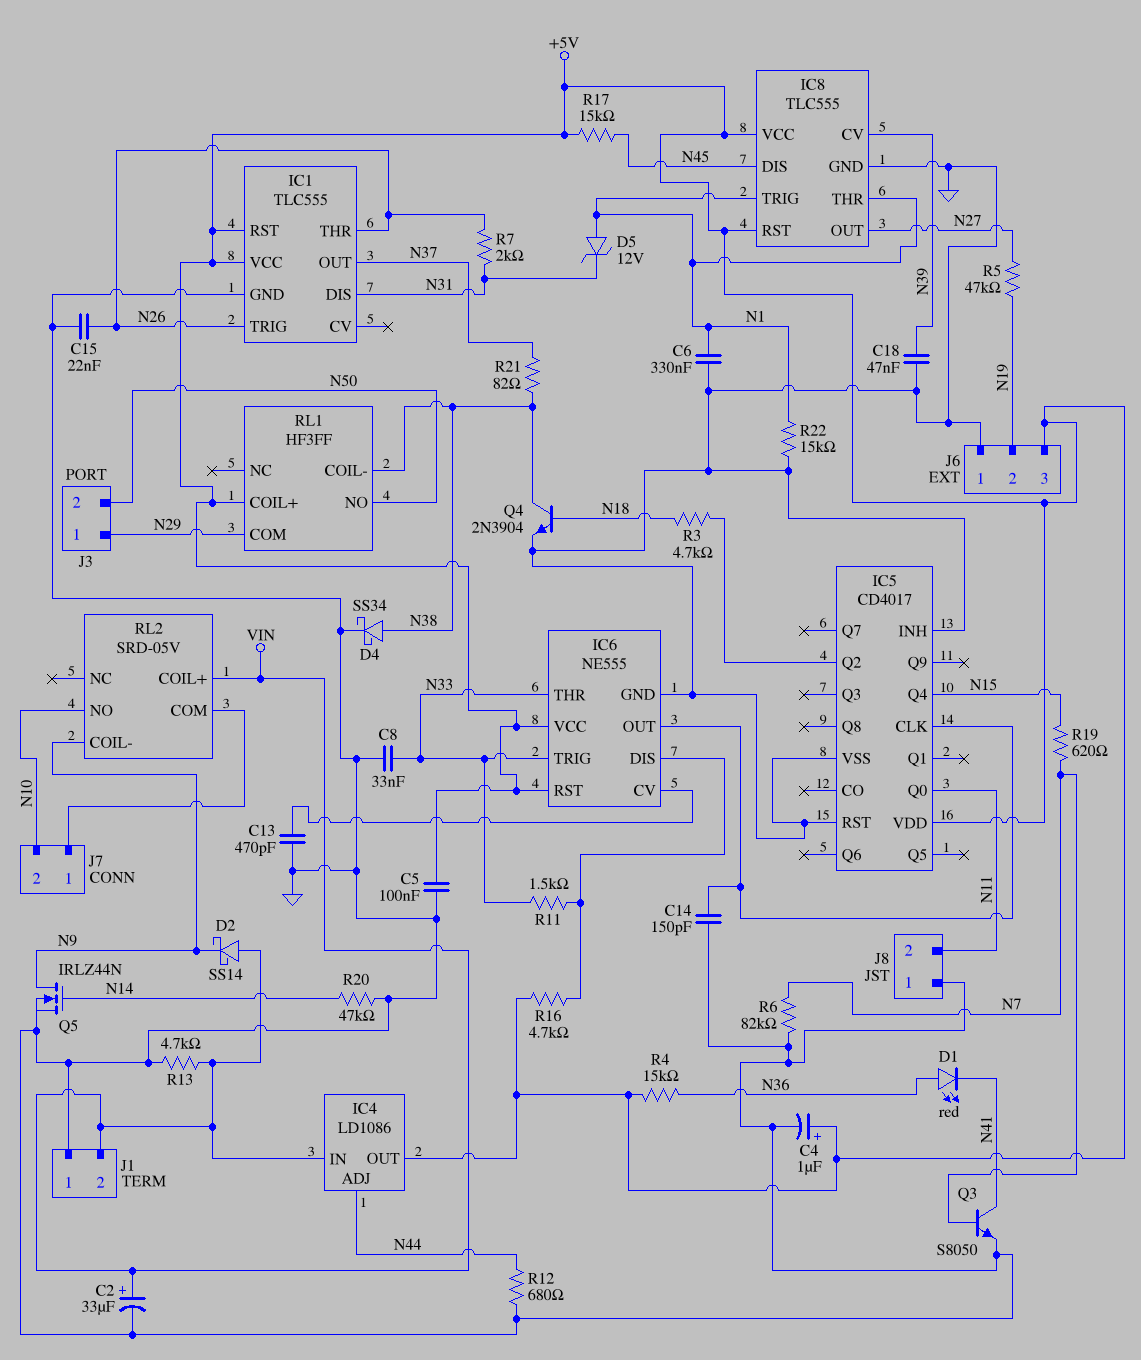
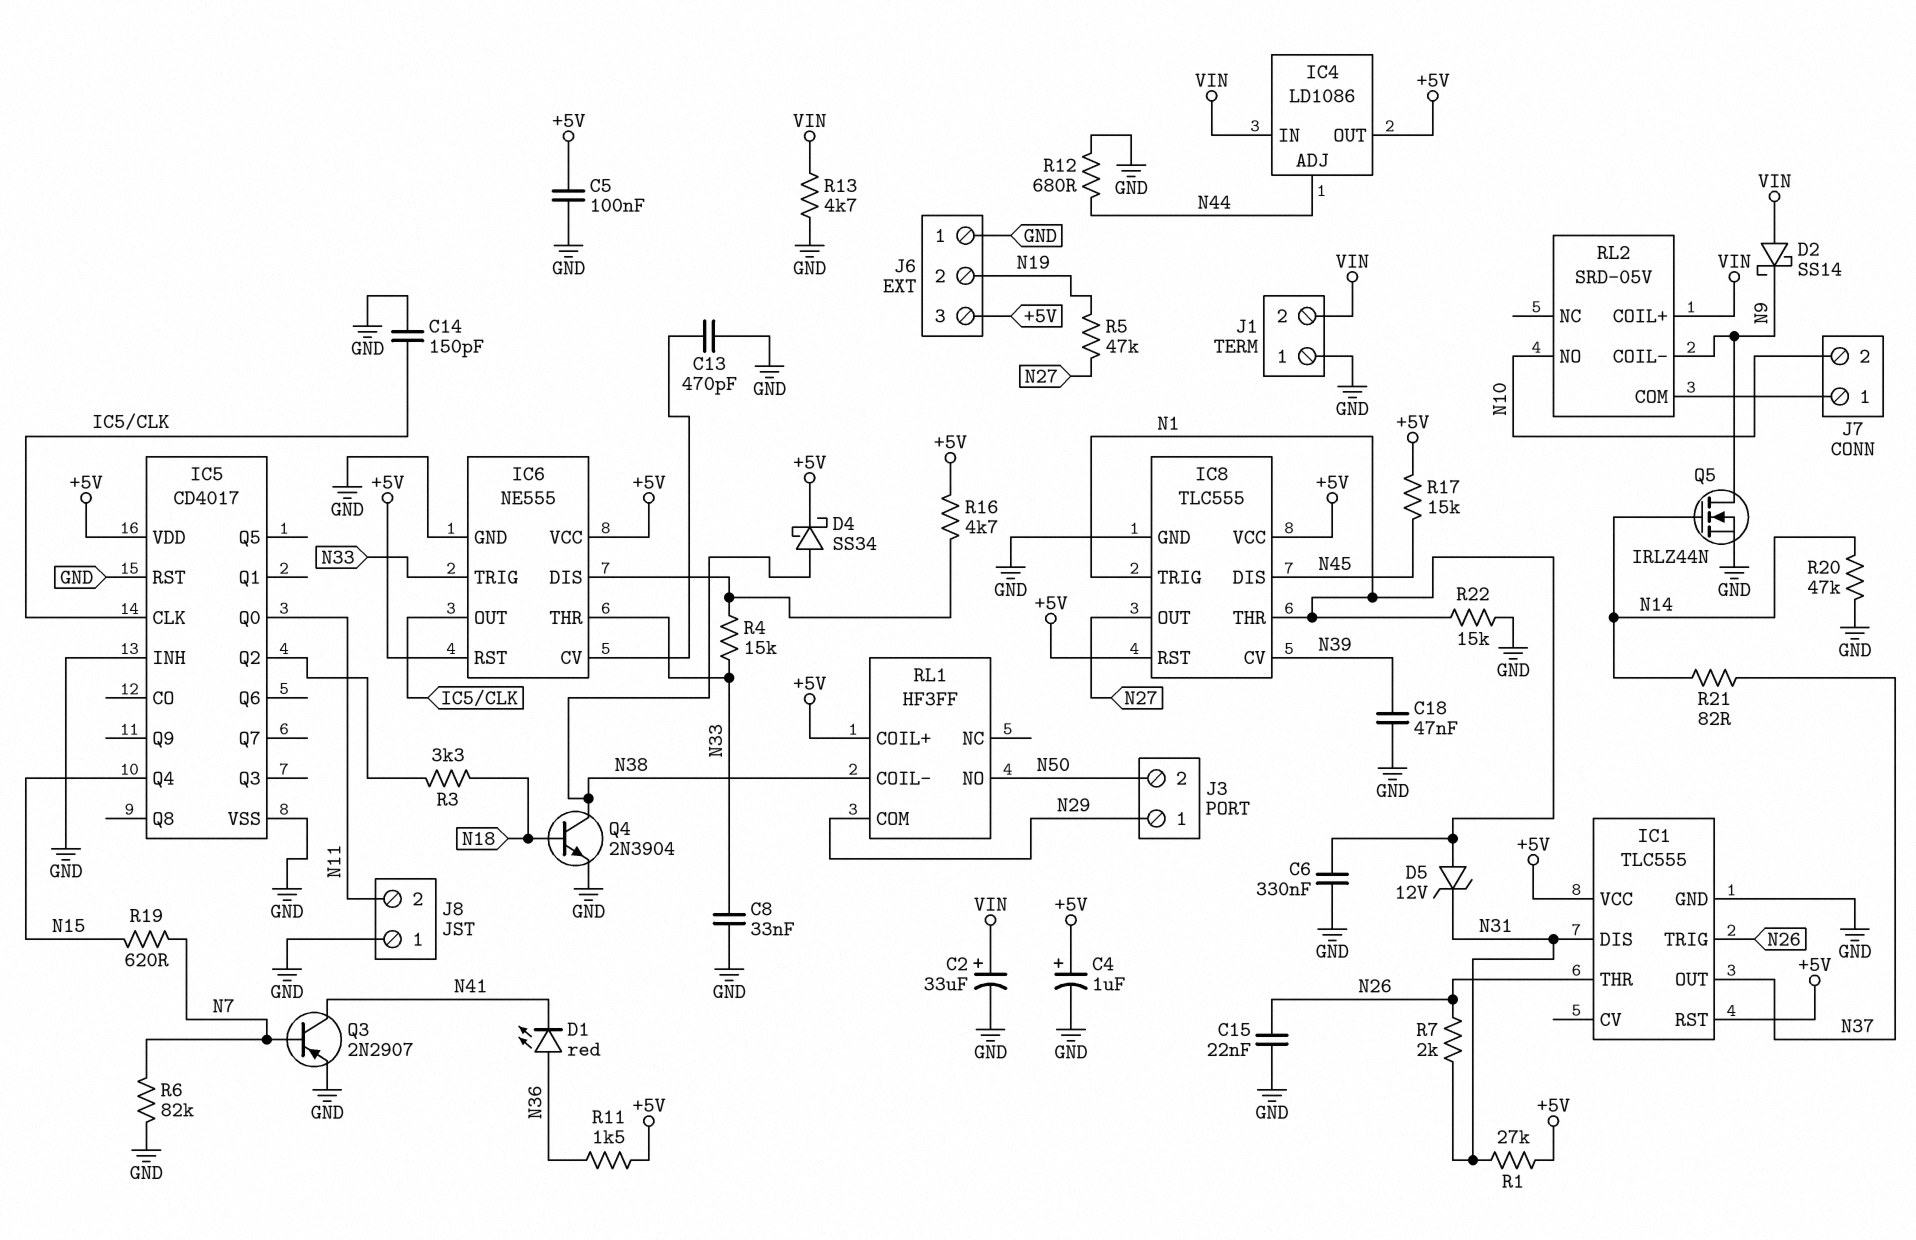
D4: schottky SS34 (A N38, K GND) -> schottky SS34 (A N38, K +5V)
Q3: NPN S8050 (B N7, C N41, E GND) -> PNP 2N2907 (B N7, C N41, E GND)
R1: none -> 27k (+5V, N31)
R3: 4.7k (IC5/Q2, N18) -> 3.3k (IC5/Q2, N18)
R4: 15k (+5V, N36) -> 15k (IC6/DIS, N33)
R11: 1.5k (IC6/DIS, N33) -> 1.5k (+5V, N36)
R21: 82 (N37, N38) -> 82 (N14, N37)

